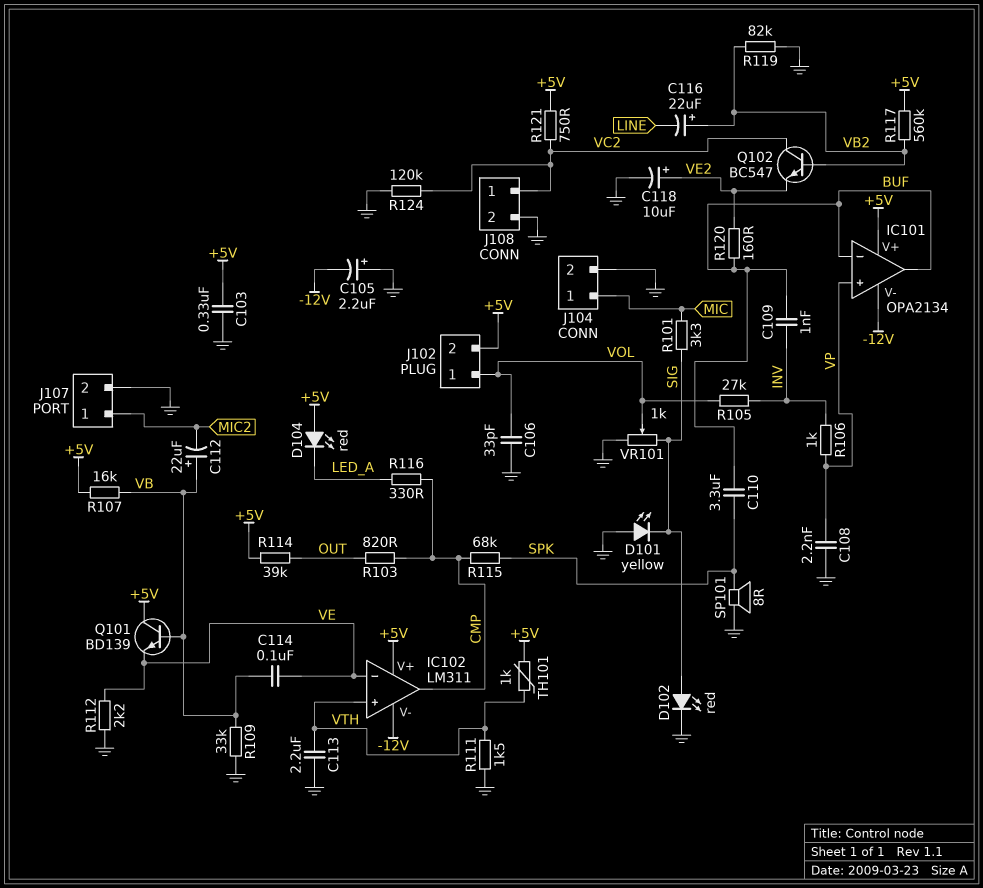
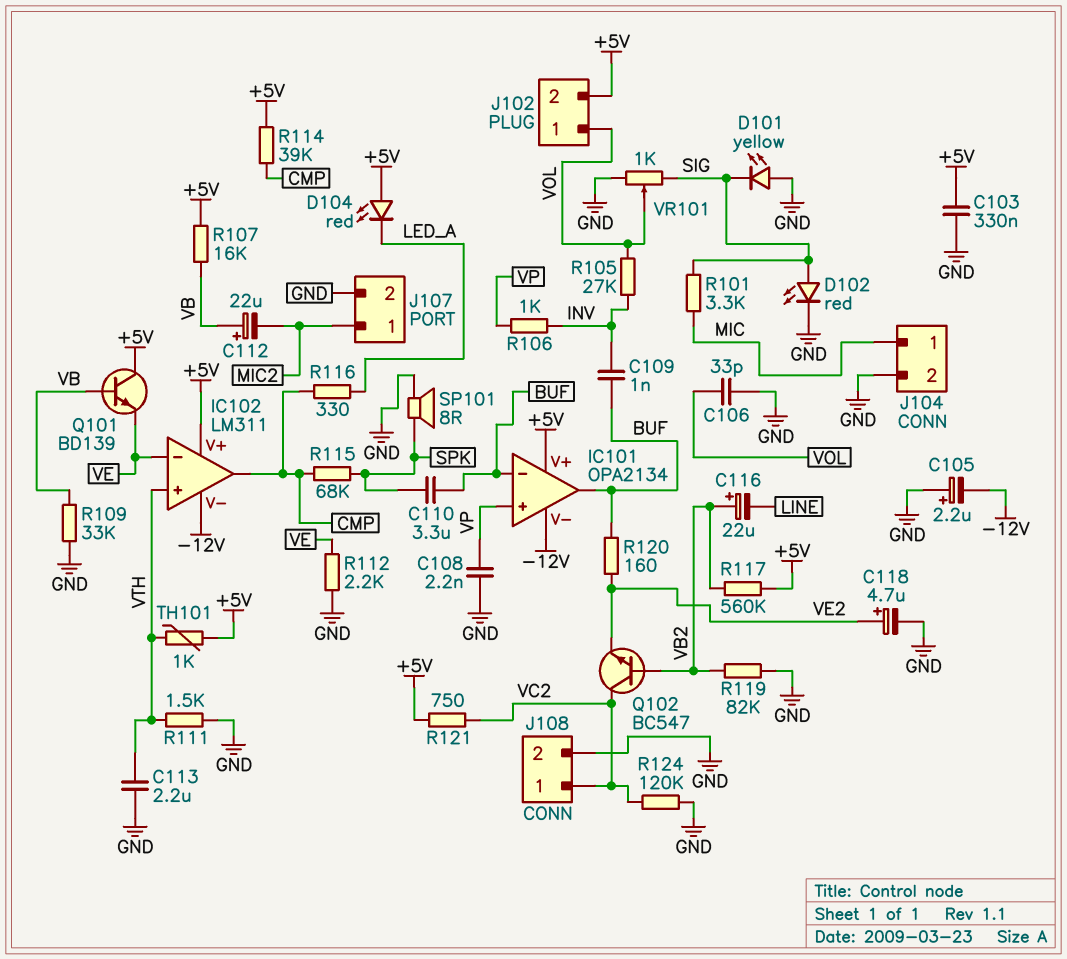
C114: 100nF (VB, VE) -> none
C118: 10uF (plus VE2, minus GND) -> 4.7uF (plus VE2, minus GND)
R103: 820 (CMP, OUT) -> none
R114: 39k (+5V, OUT) -> 39k (+5V, CMP)

